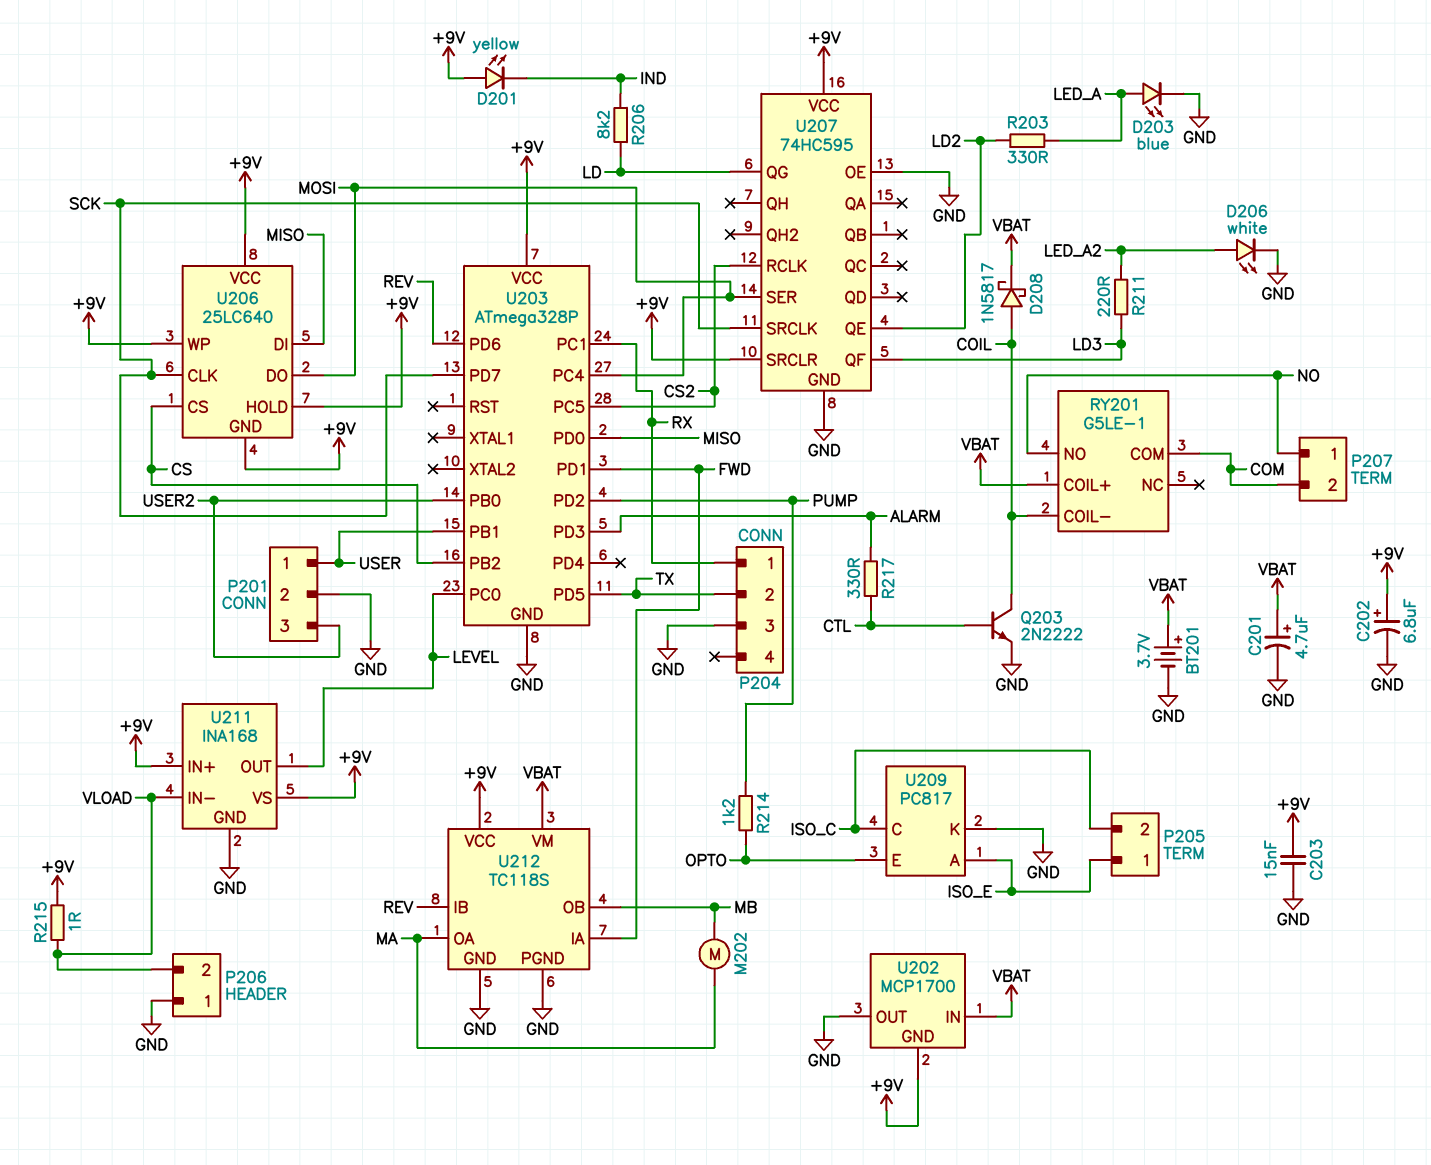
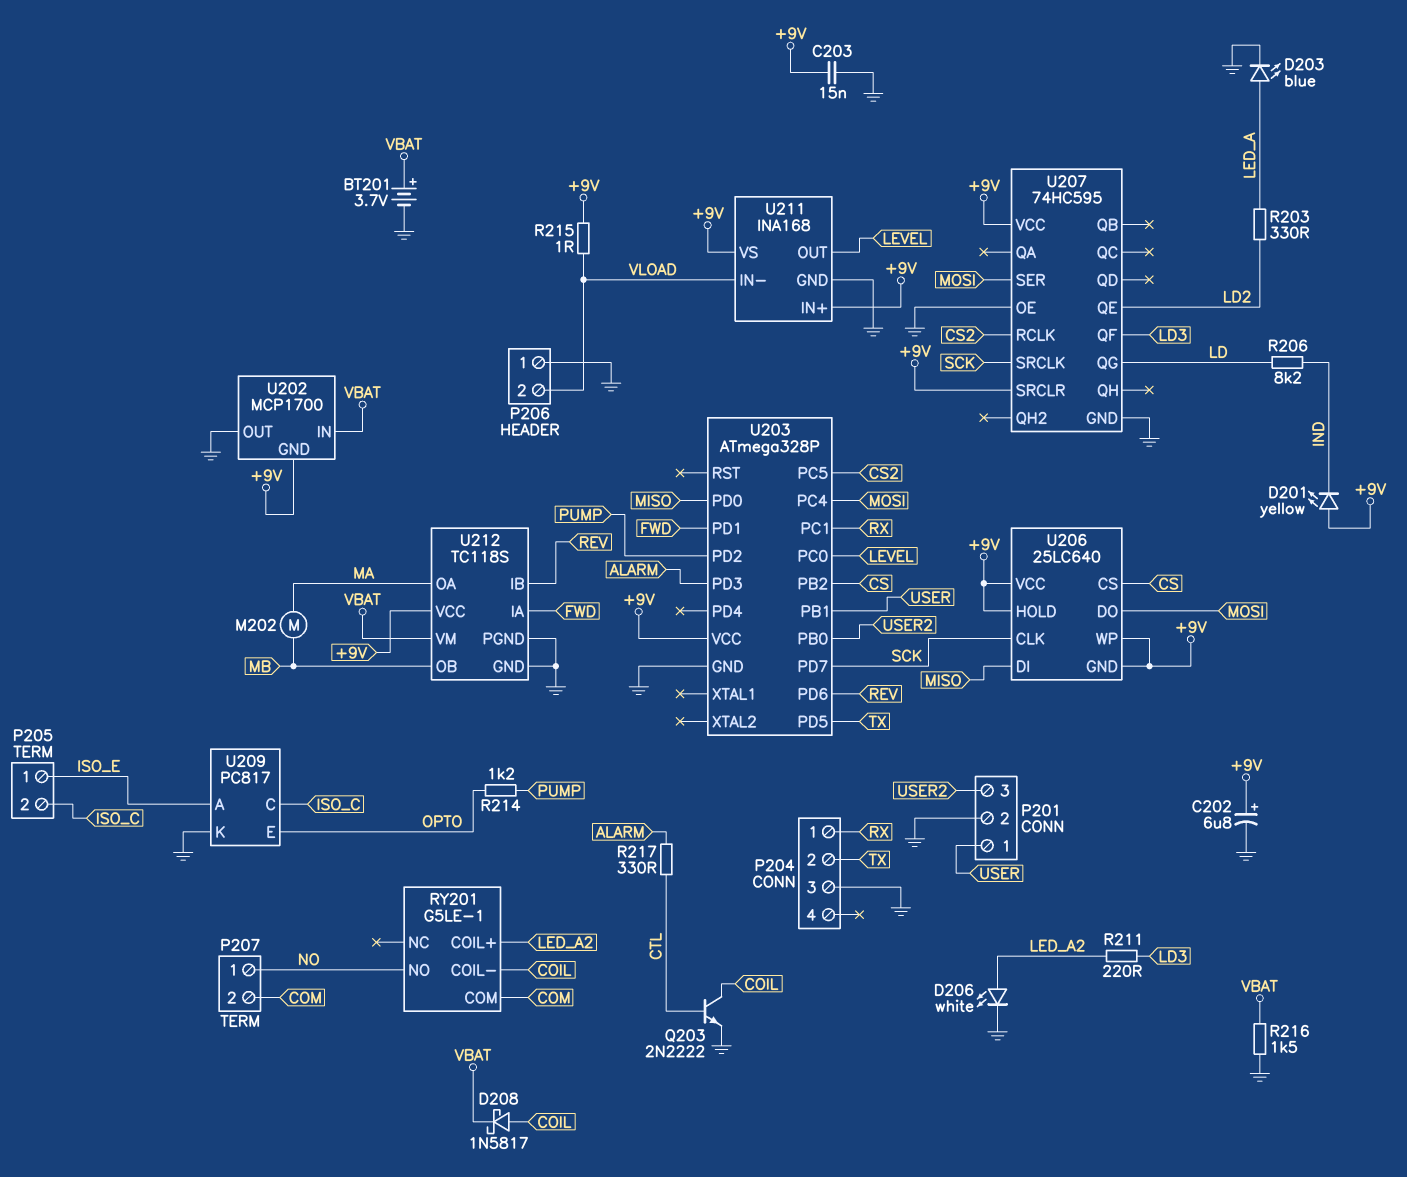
C201: 4.7uF (plus VBAT, minus GND) -> none
R216: none -> 1.5k (GND, VBAT)
RY201 pin COIL+: VBAT -> LED_A2

